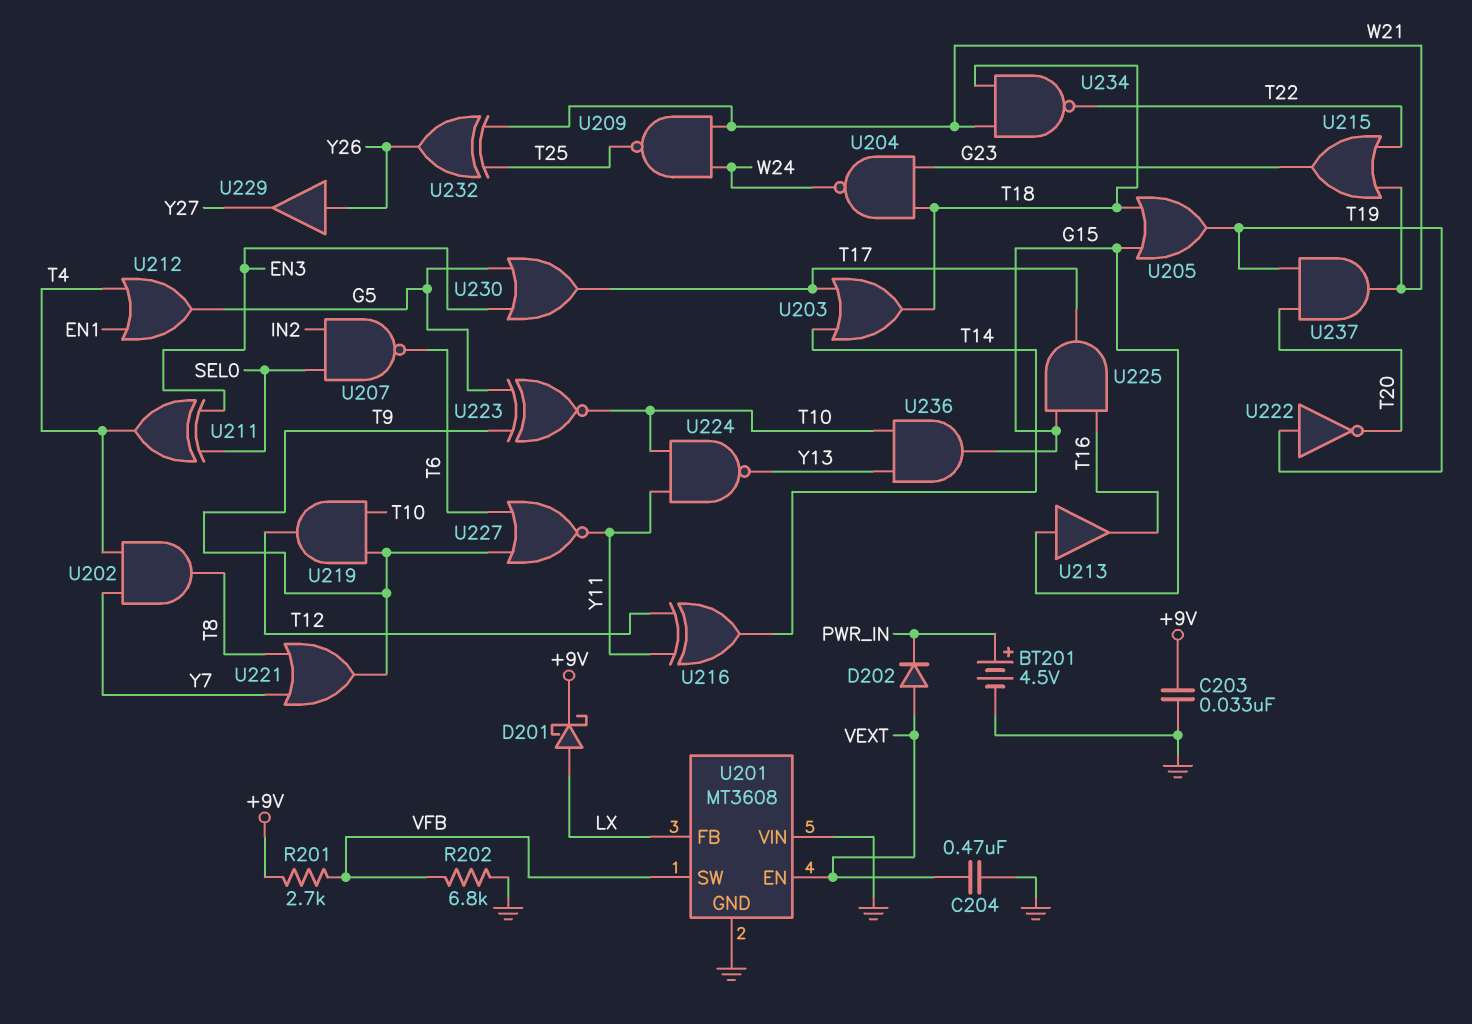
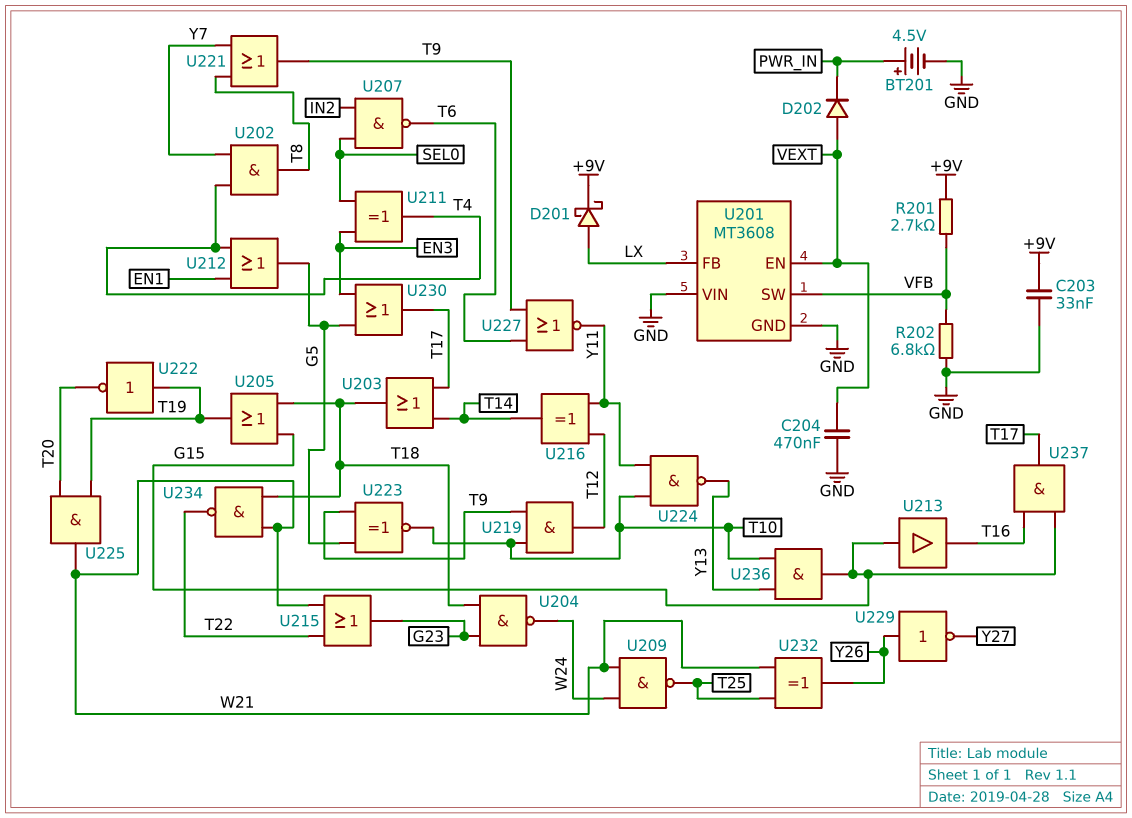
U225: AND (in G15, in T16, out T17) -> AND (in T19, in T20, out W21)
U229: buffer (in Y26, out Y27) -> NOT (in Y26, out Y27)
U237: AND (in T19, in T20, out W21) -> AND (in G15, in T16, out T17)

